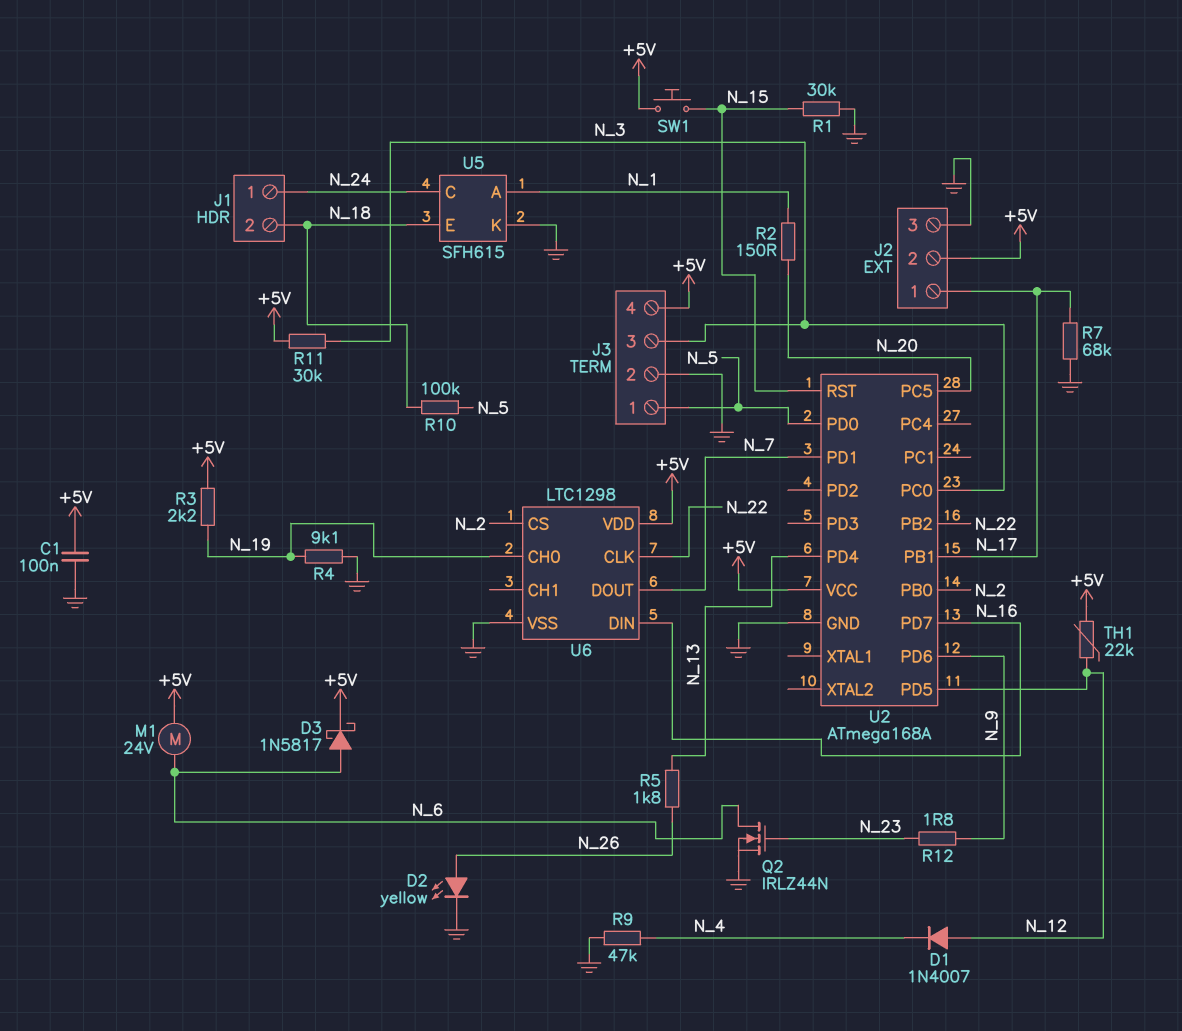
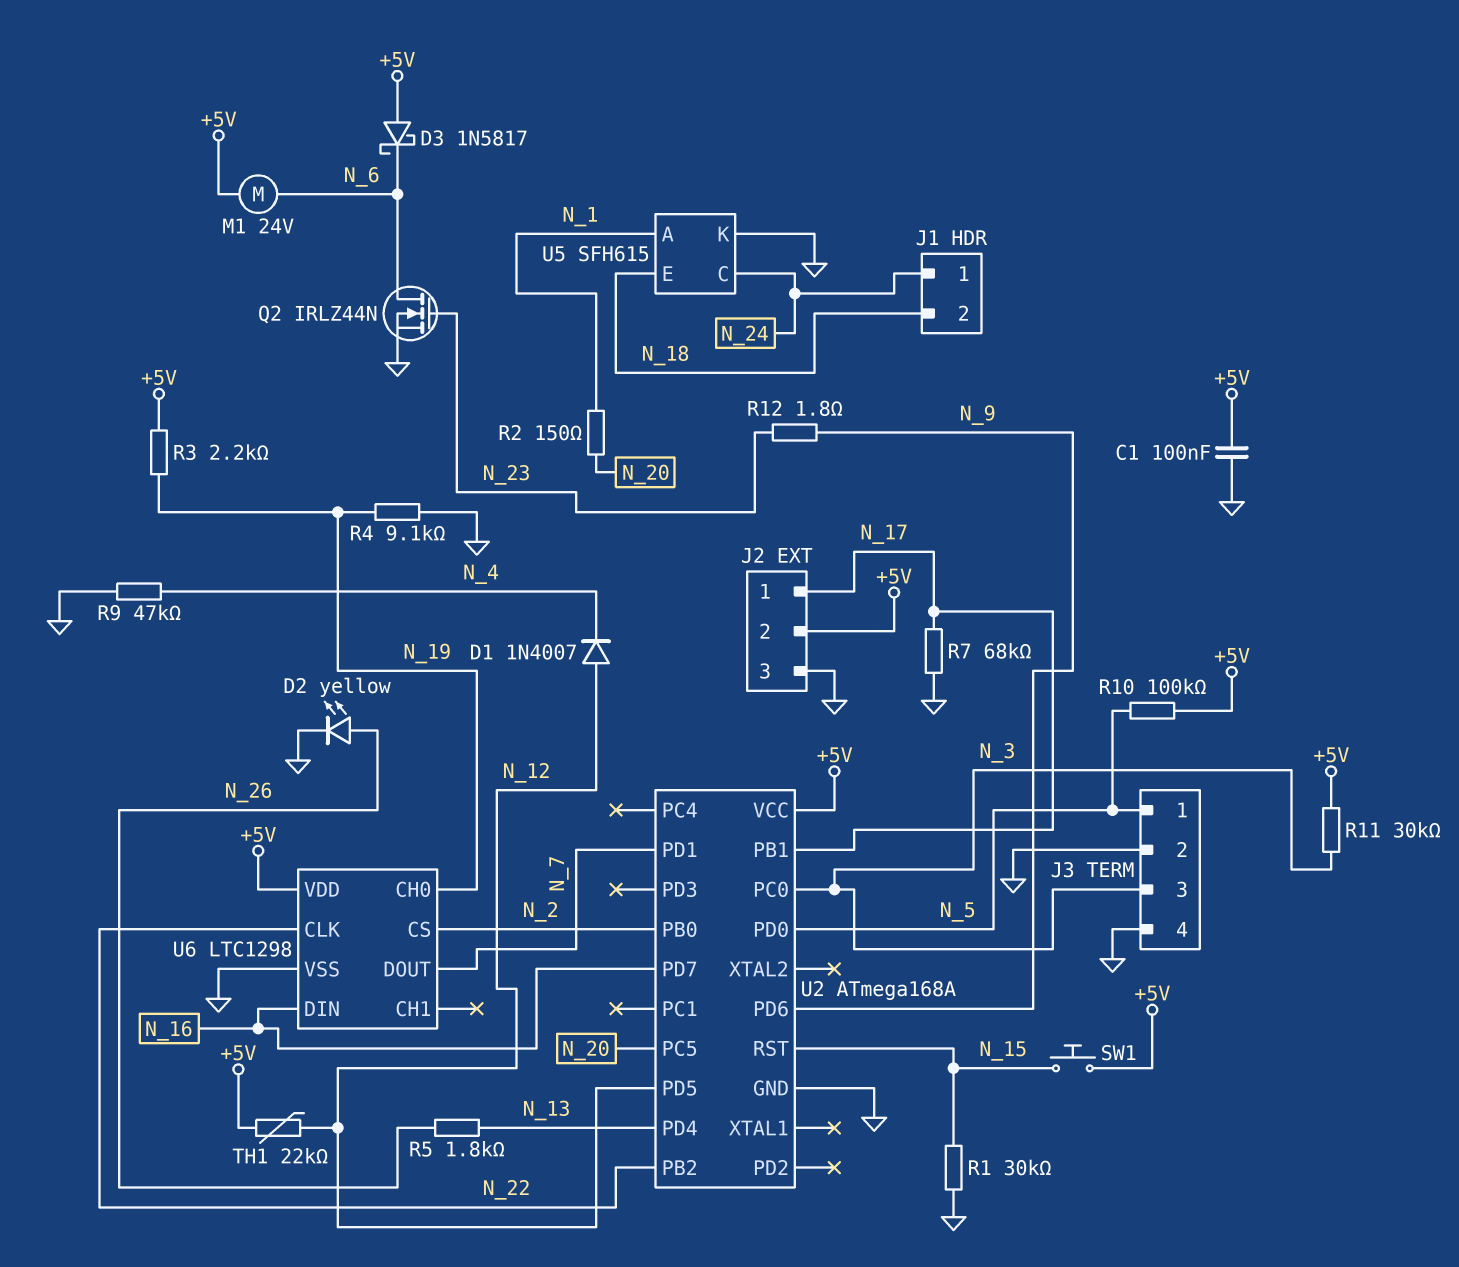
D3: schottky 1N5817 (A N_6, K +5V) -> schottky 1N5817 (A +5V, K N_6)
J3 pin 4: +5V -> GND
R10: 100k (N_5, N_18) -> 100k (+5V, N_5)

